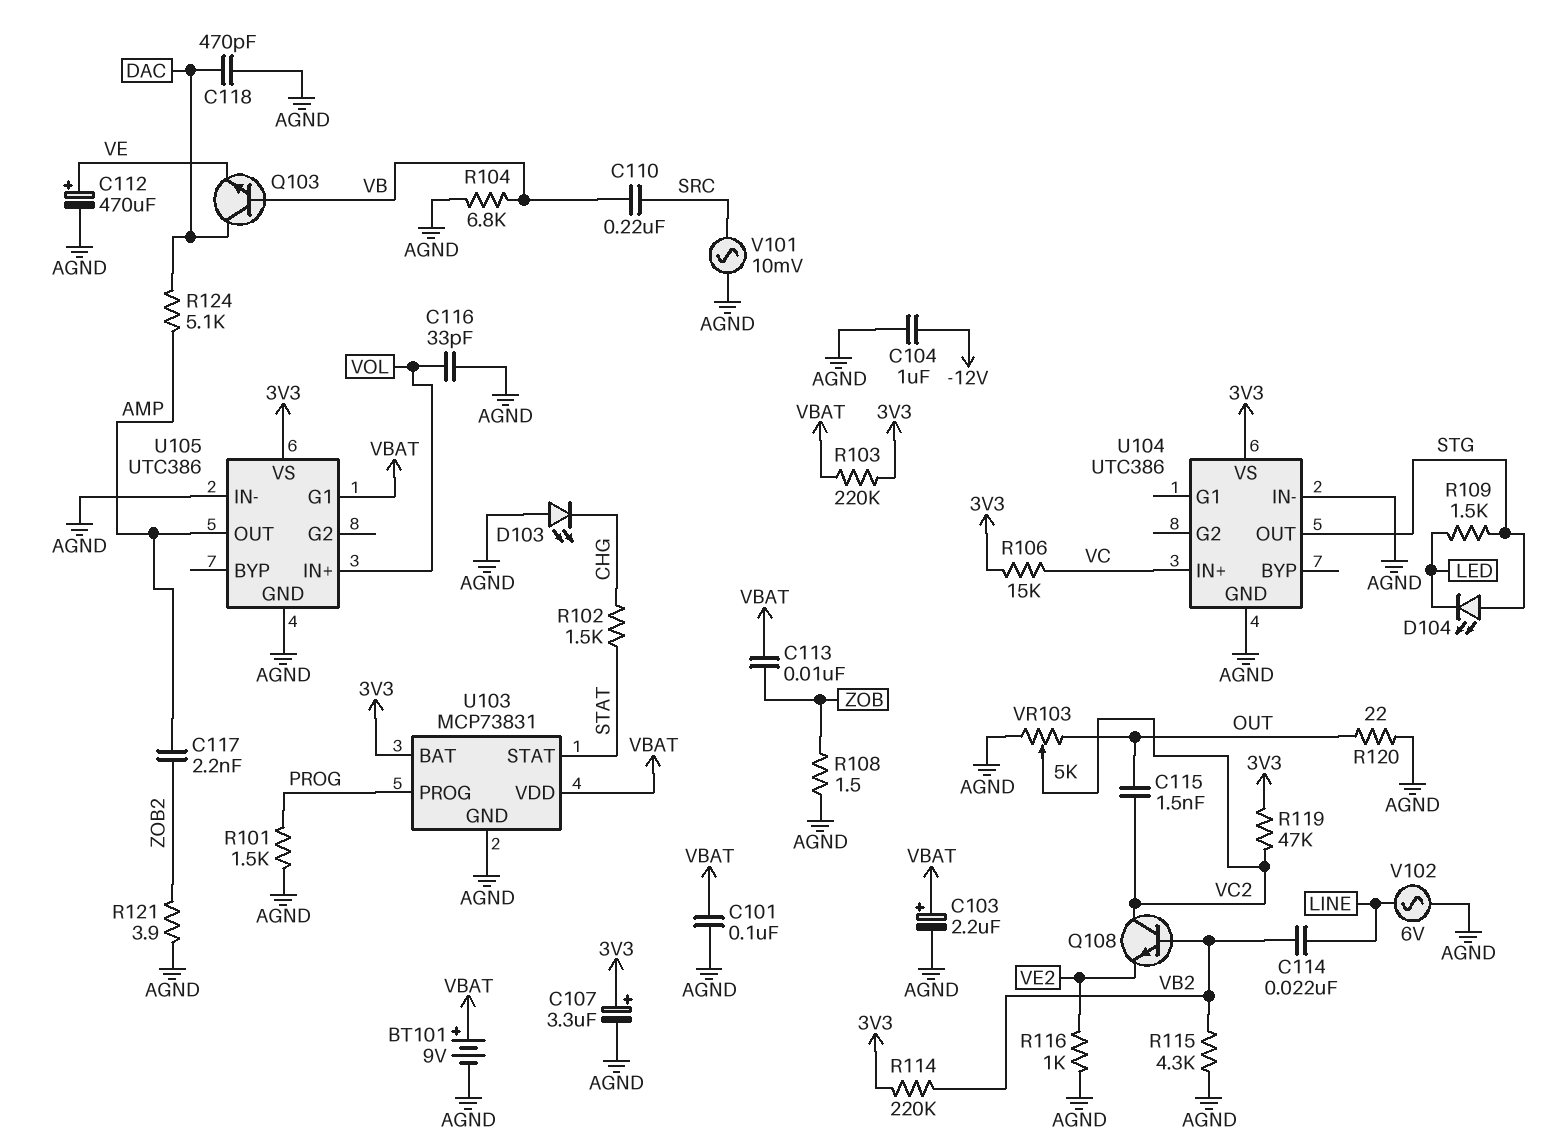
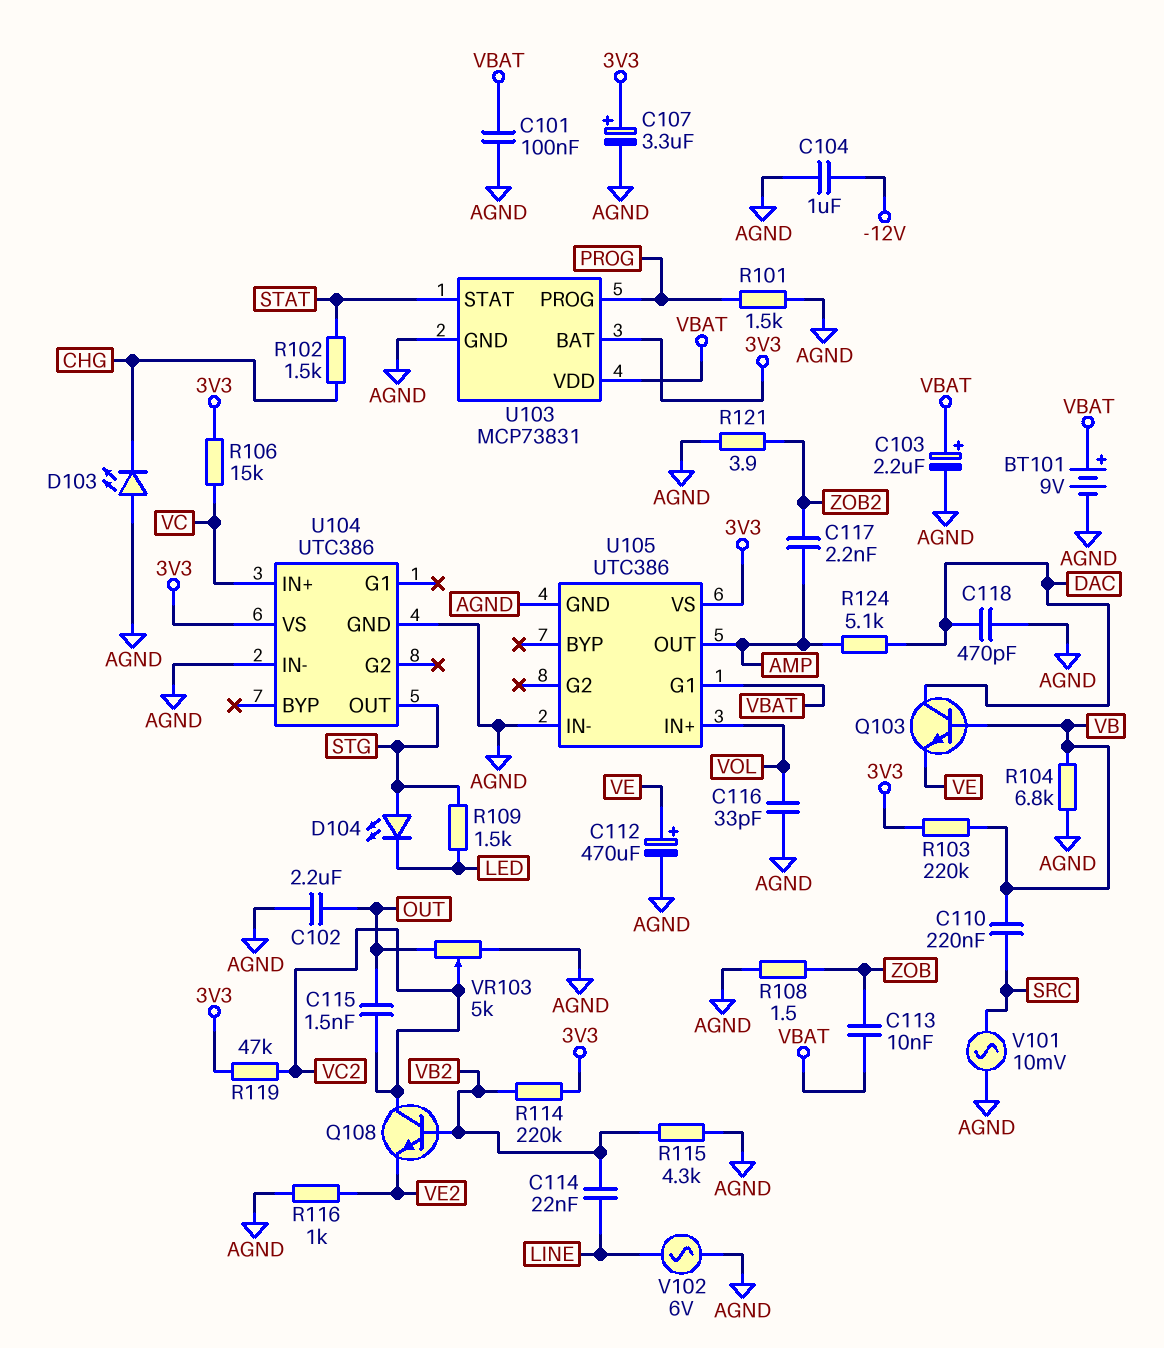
C102: none -> 2.2uF (AGND, OUT)
R103: 220k (3V3, VBAT) -> 220k (3V3, VB)
R120: 22 (AGND, OUT) -> none

